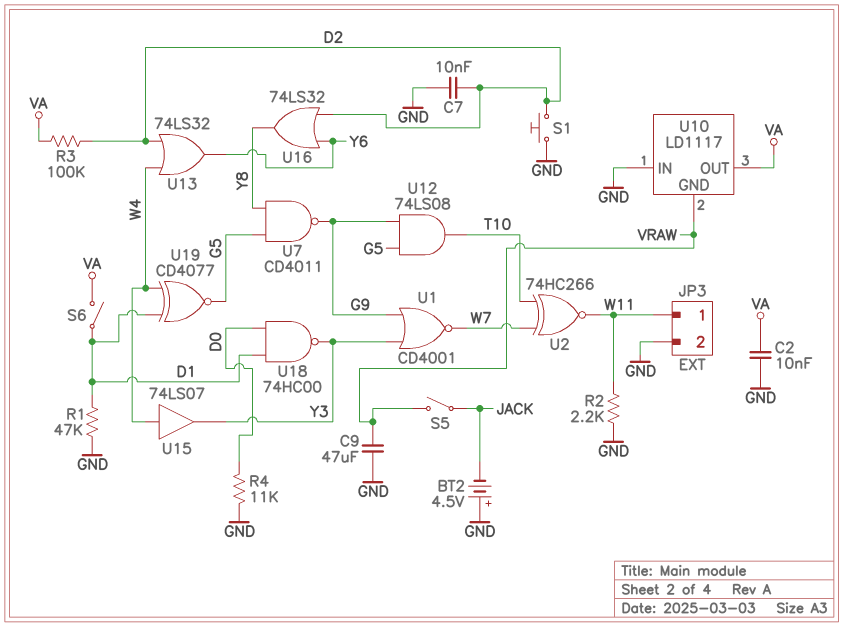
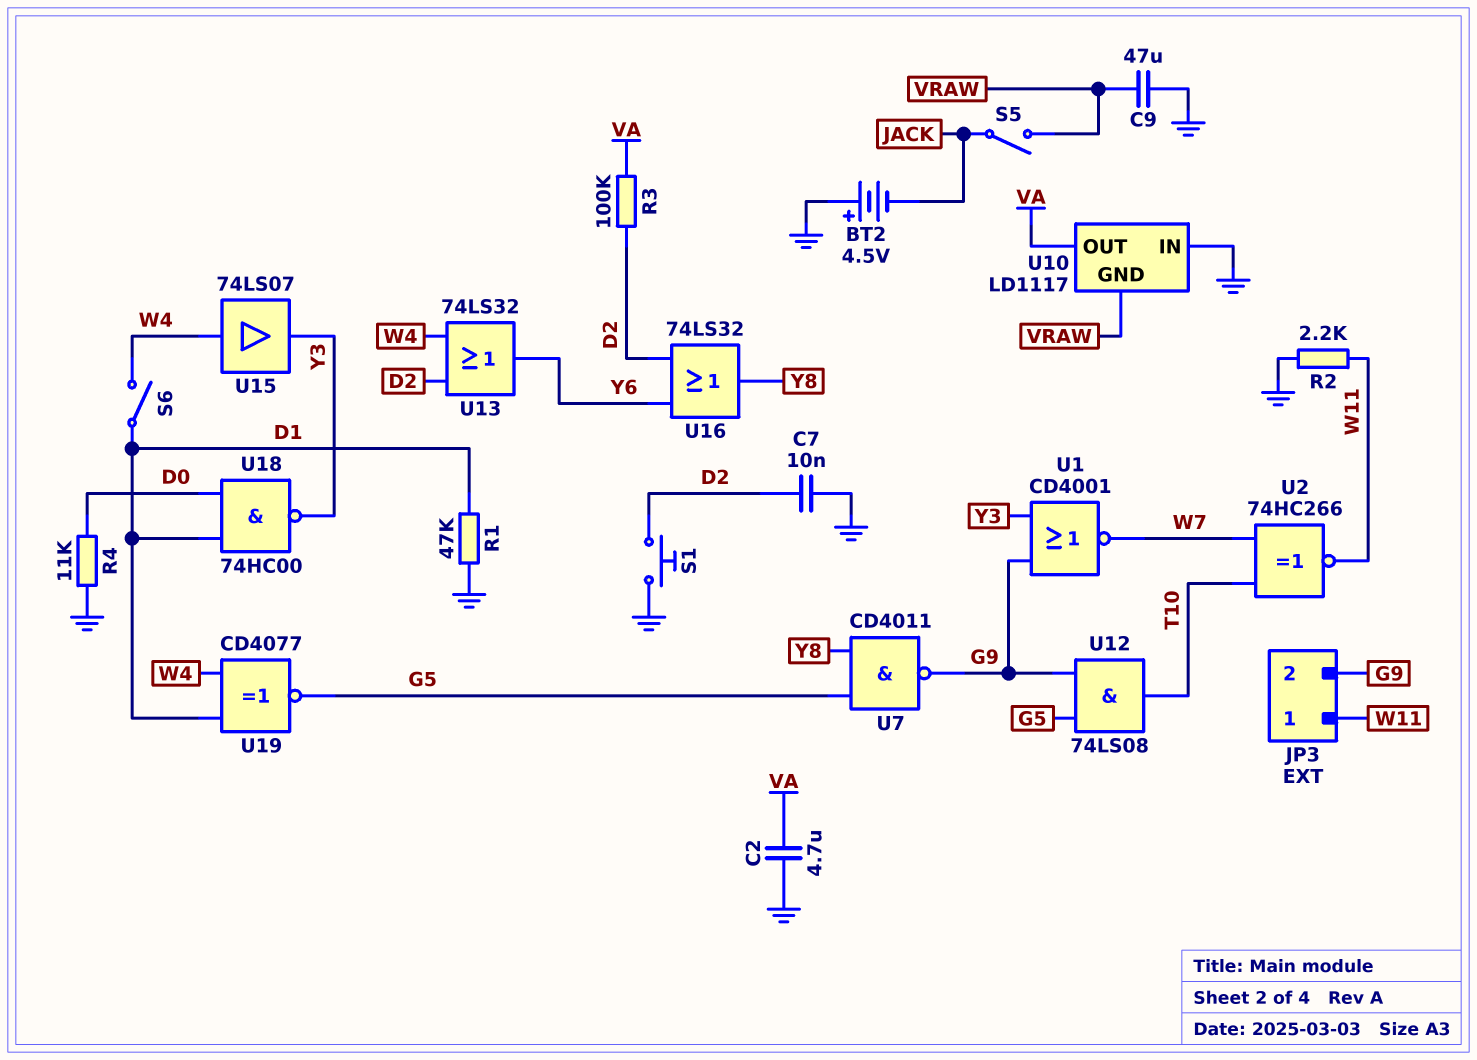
C2: 10nF (GND, VA) -> 4.7uF (GND, VA)
JP3 pin 2: GND -> G9
S6: switch (D1, VA) -> switch (D1, W4)

